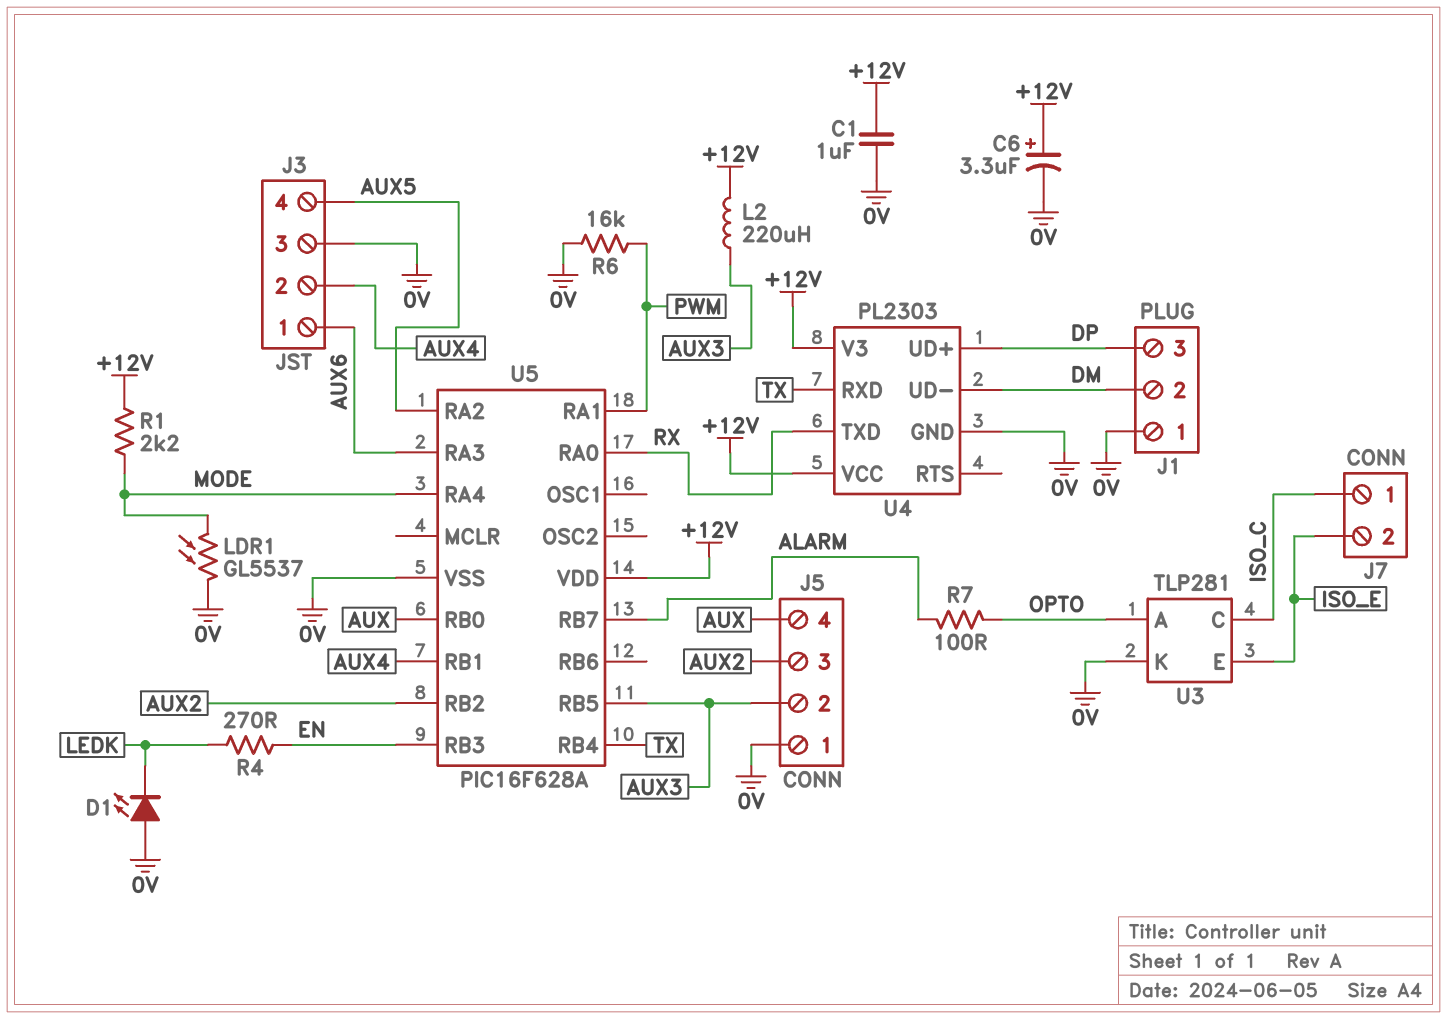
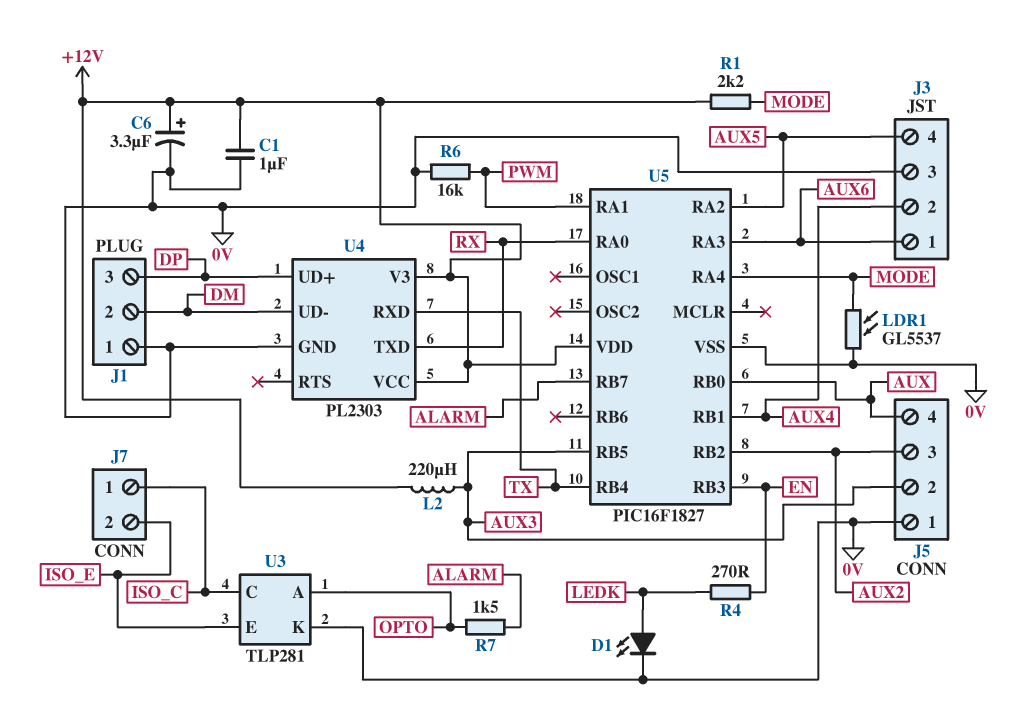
D1: LED (A 0V, K LEDK) -> LED (A LEDK, K 0V)
R7: 100 (ALARM, OPTO) -> 1.5k (ALARM, OPTO)
U5: PIC16F628A -> PIC16F1827

